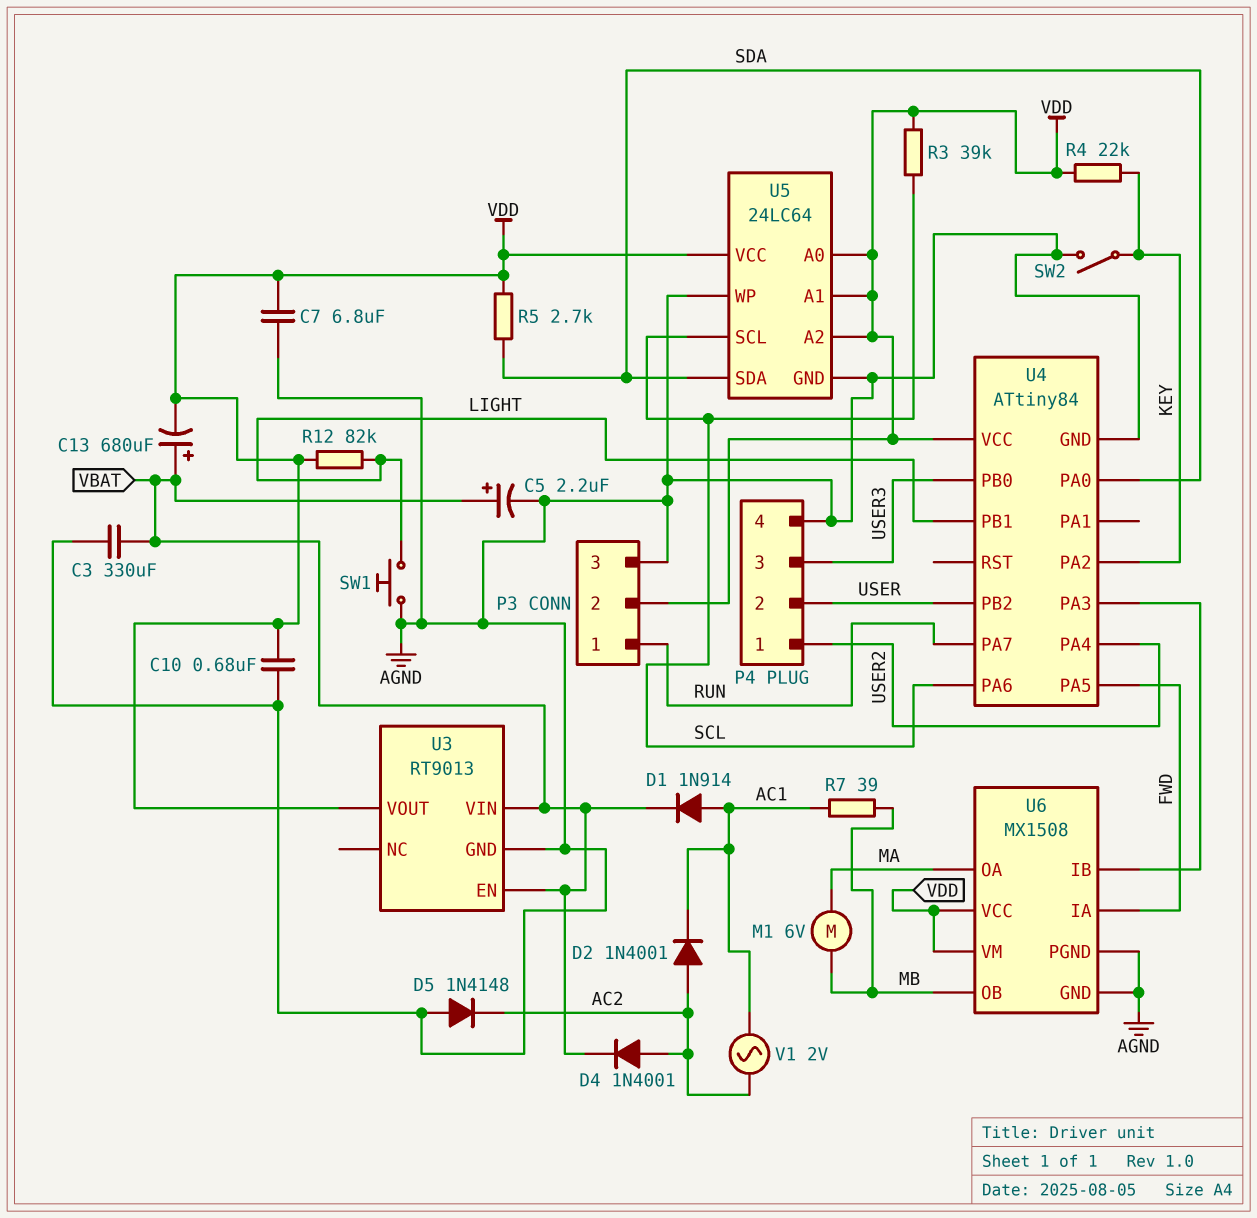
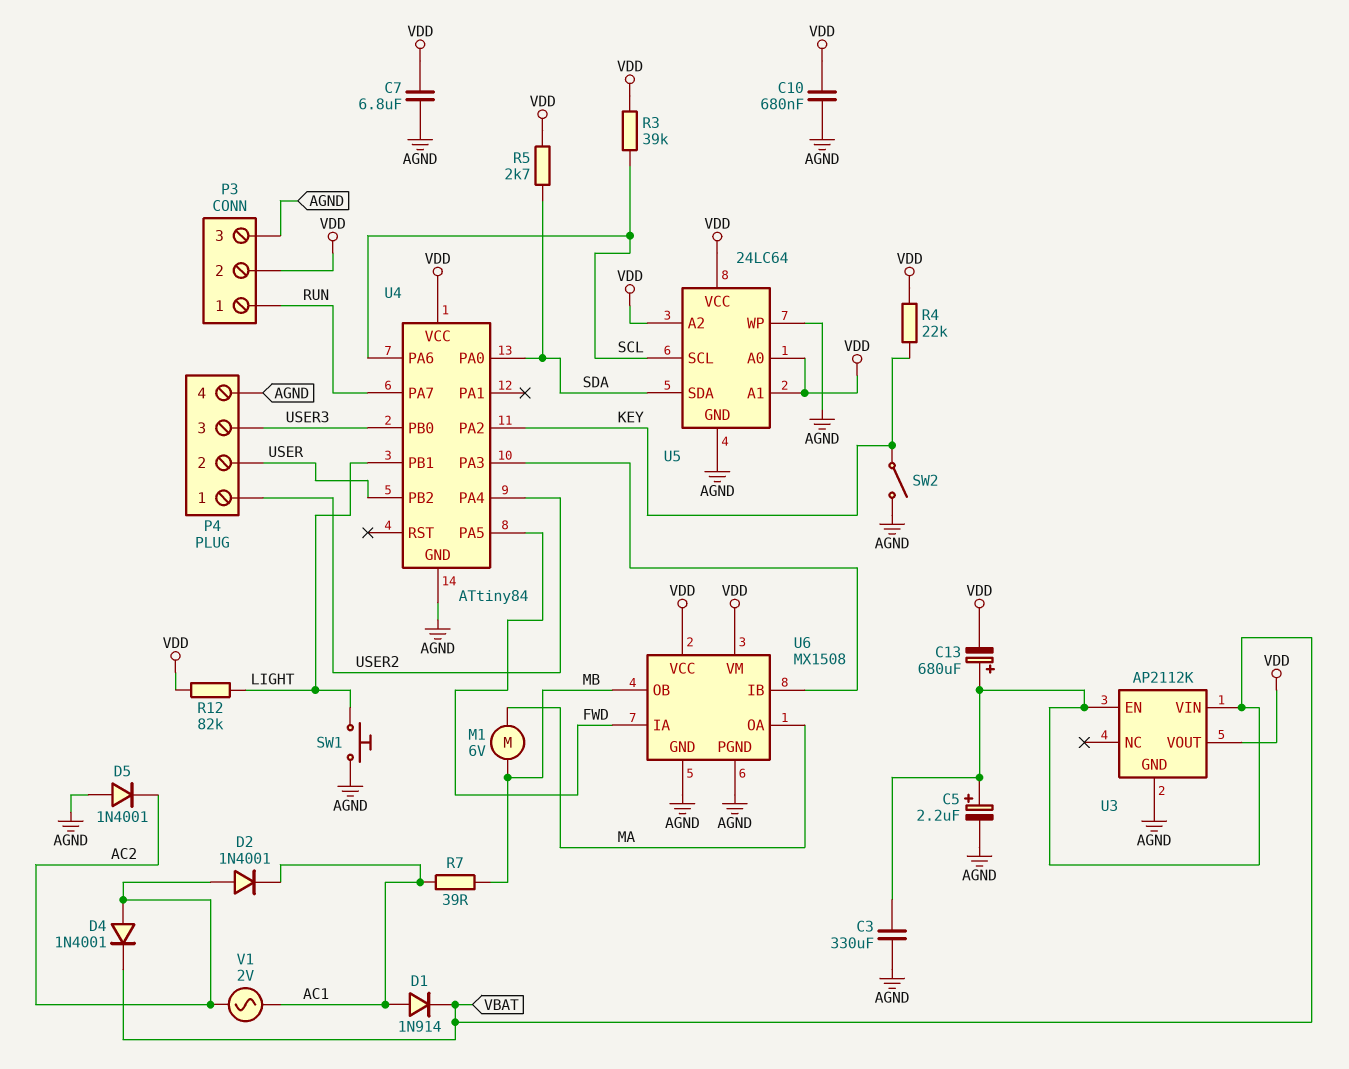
D5: diode 1N4148 (A AGND, K AC2) -> diode 1N4001 (A AGND, K AC2)
U3: RT9013 -> AP2112K

